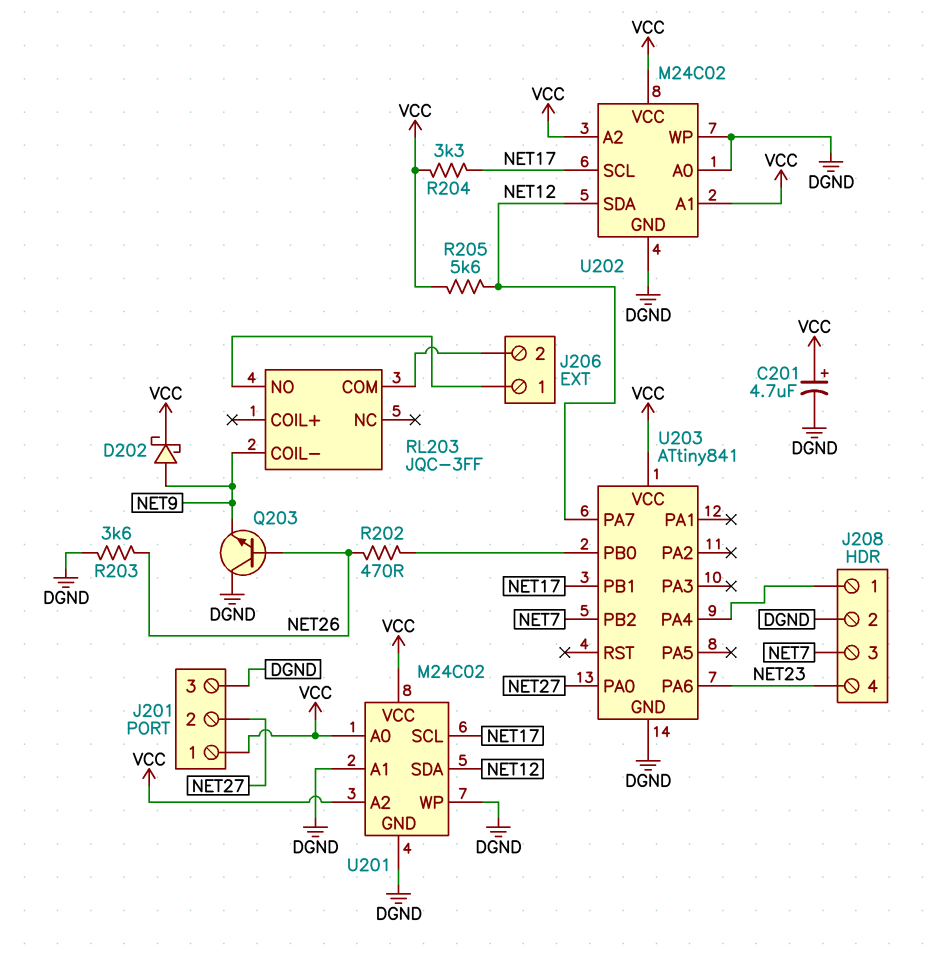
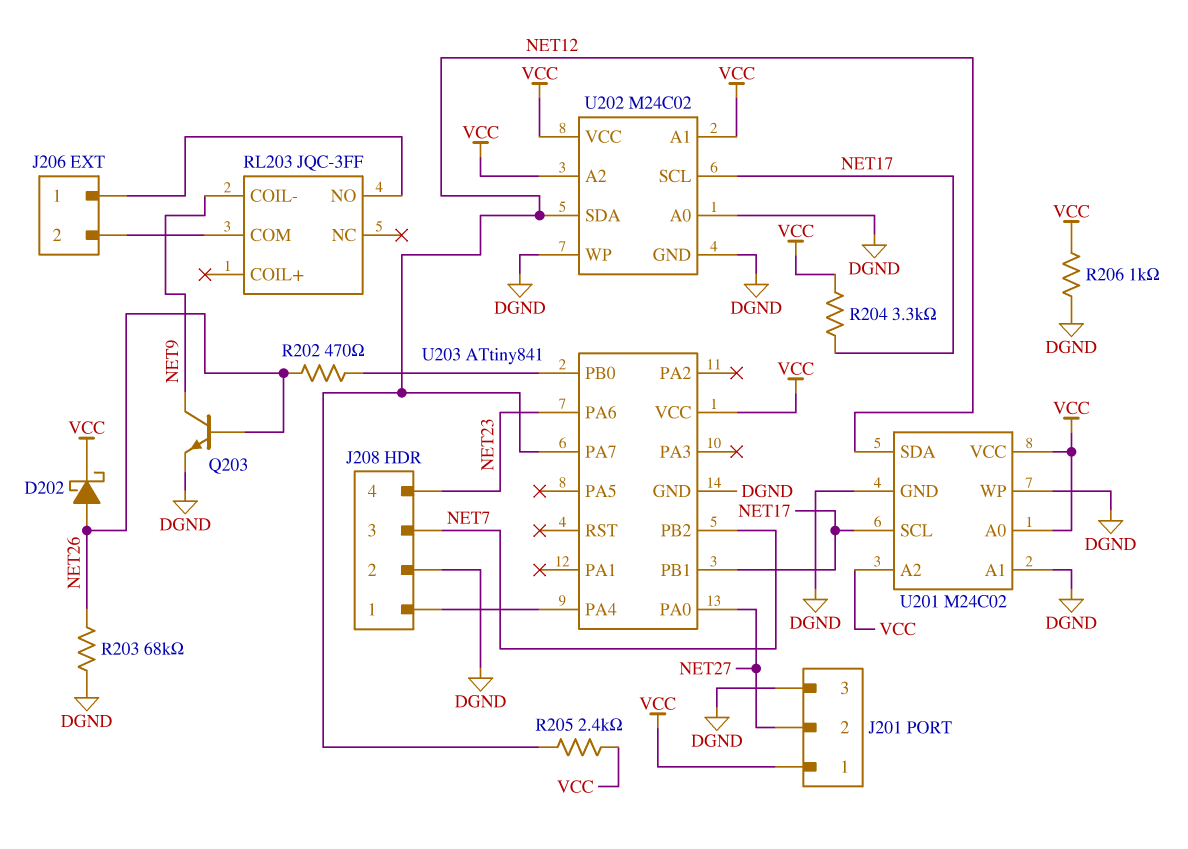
C201: 4.7uF (plus VCC, minus DGND) -> none
D202: schottky (A NET9, K VCC) -> schottky (A NET26, K VCC)
Q203: NPN (B NET26, C DGND, E NET9) -> NPN (B NET26, C NET9, E DGND)
R203: 3.6k (DGND, NET26) -> 68k (DGND, NET26)
R205: 5.6k (NET12, VCC) -> 2.4k (NET12, VCC)
R206: none -> 1k (DGND, VCC)

